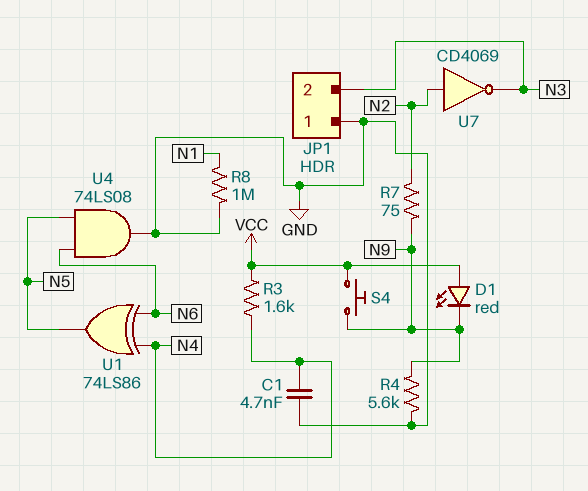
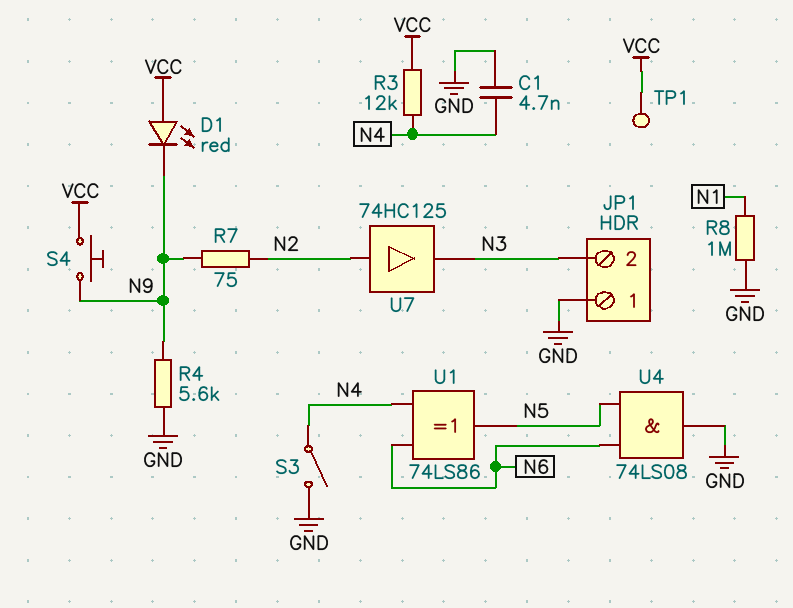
R3: 1.6k (N4, VCC) -> 12k (N4, VCC)
S3: none -> switch (GND, N4)
TP1: none -> test point (VCC)
U7: NOT CD4069 (in N2, out N3) -> buffer 74HC125 (in N2, out N3)

